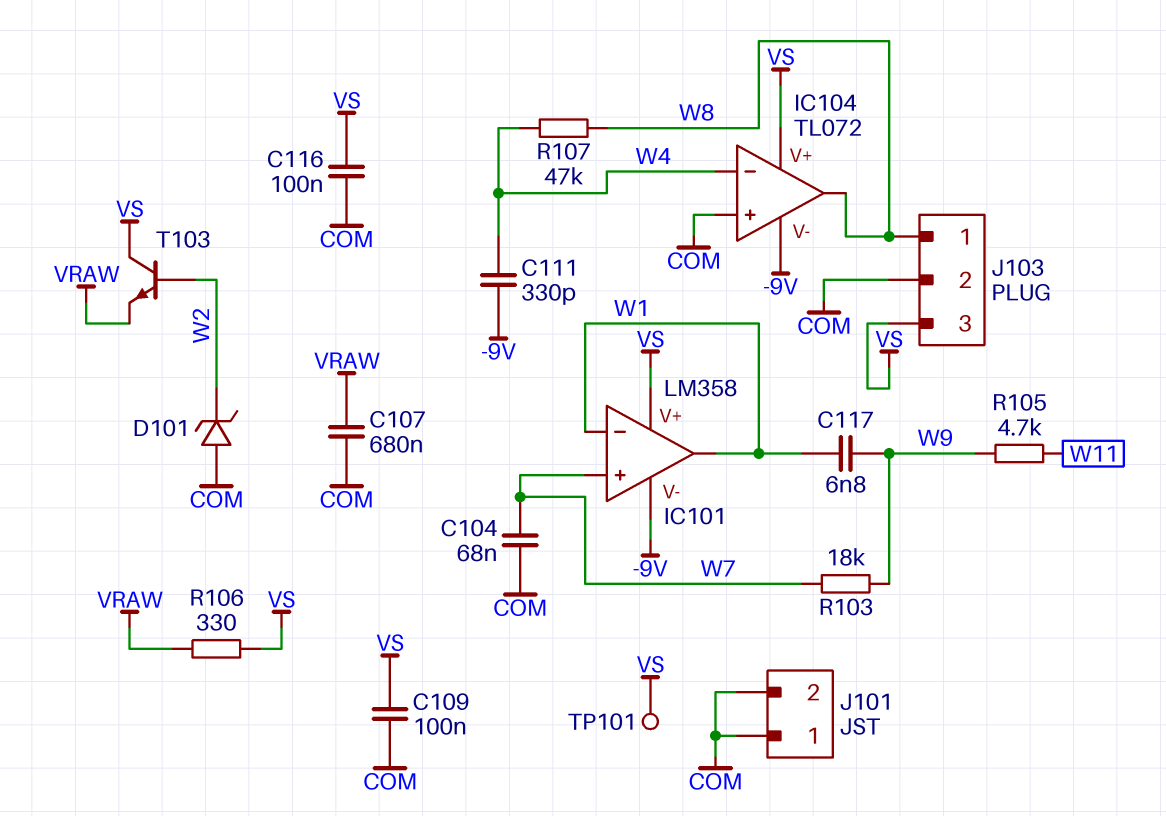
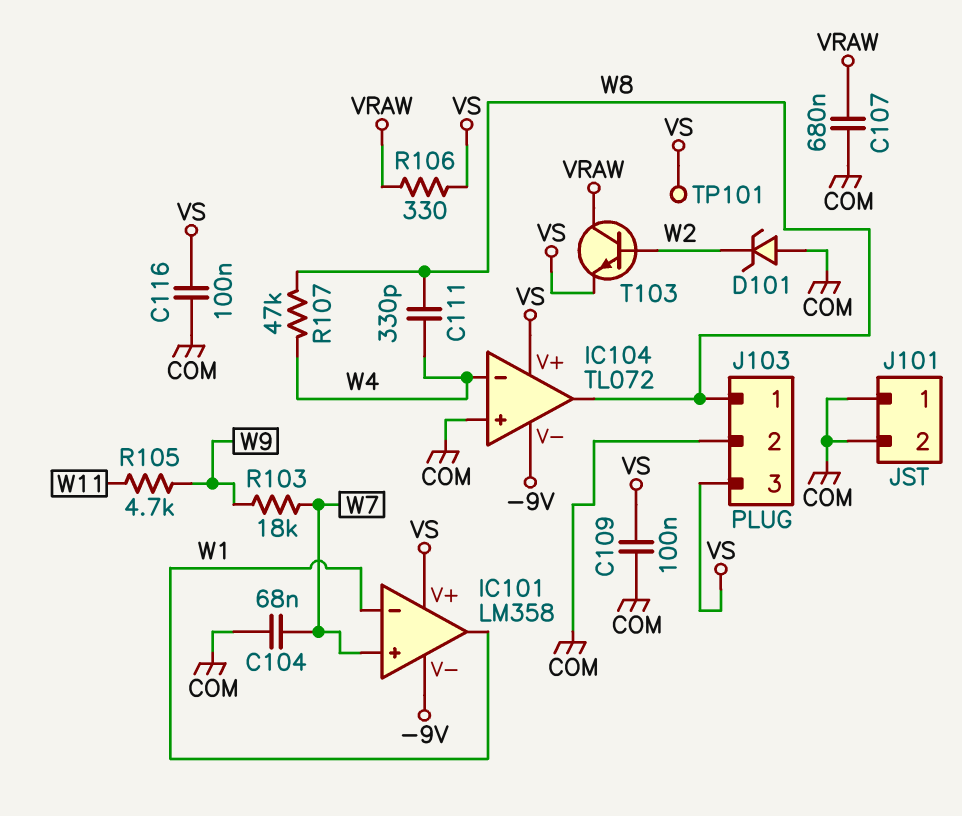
C111: 330pF (-9V, W4) -> 330pF (W4, W8)
C117: 6.8nF (W1, W9) -> none
T103: NPN (B W2, C VS, E VRAW) -> NPN (B W2, C VRAW, E VS)

